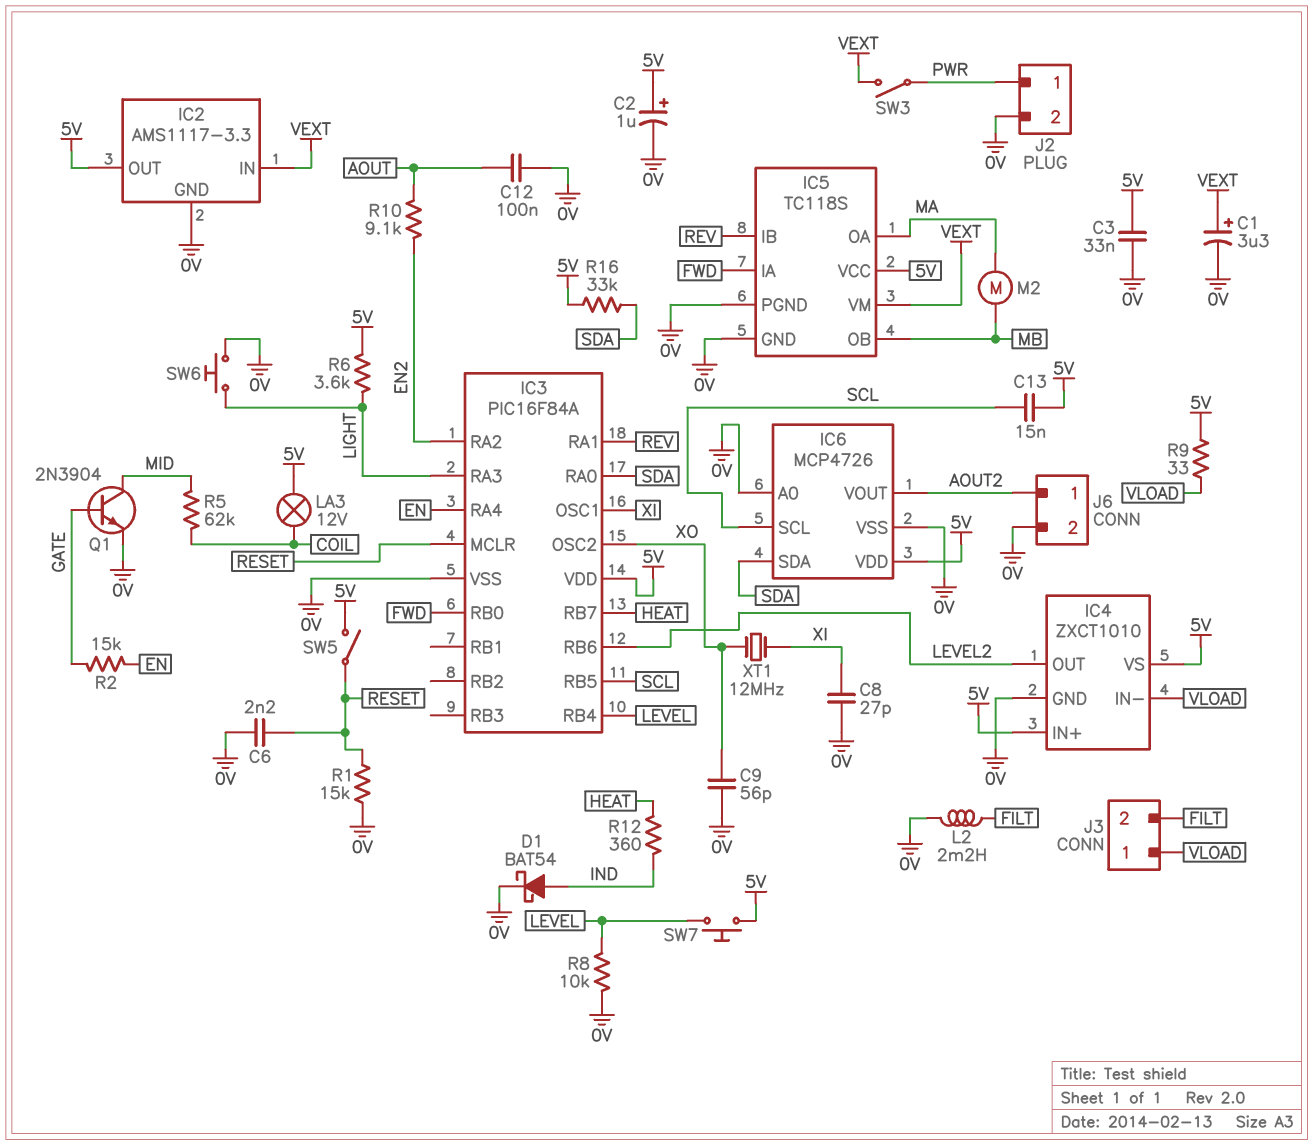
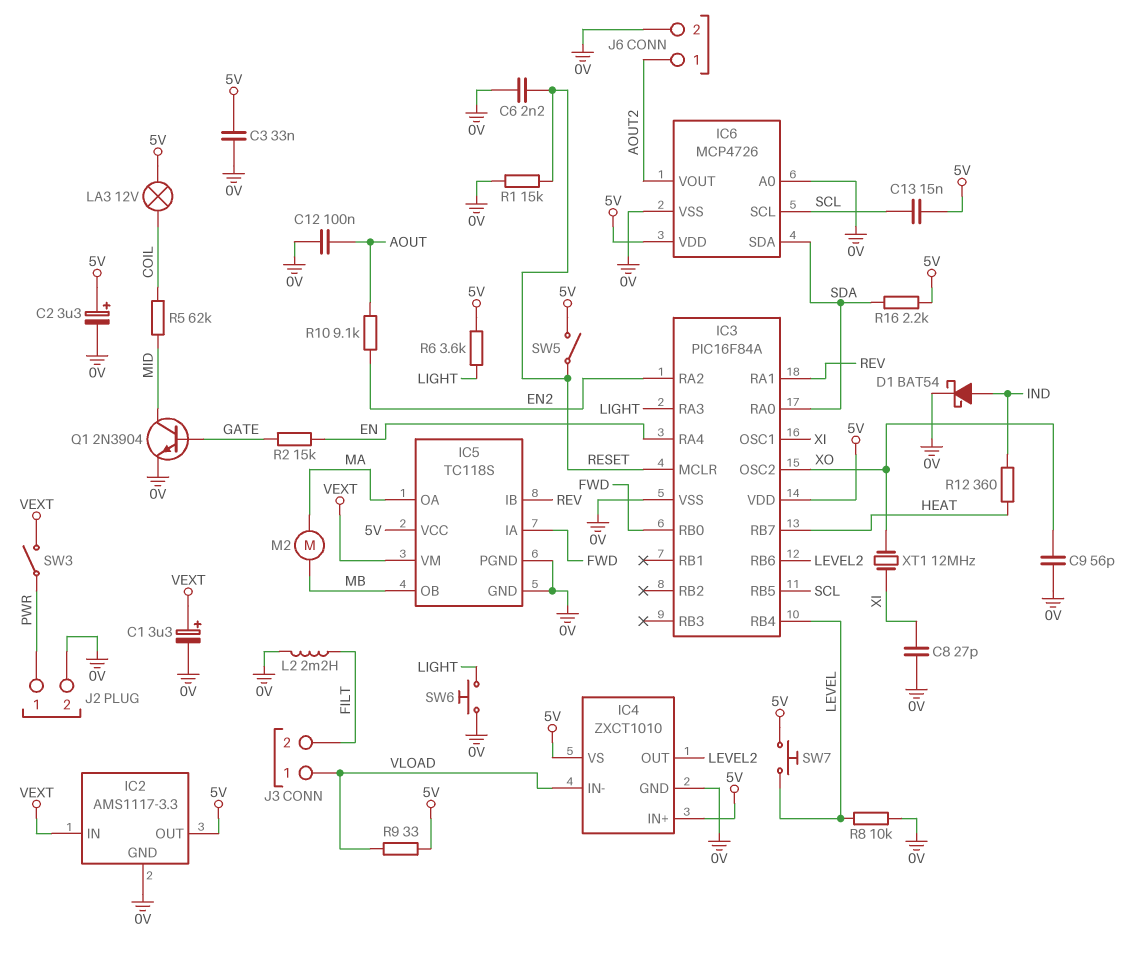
C2: 1uF (plus 5V, minus 0V) -> 3.3uF (plus 5V, minus 0V)
R16: 33k (5V, SDA) -> 2.2k (5V, SDA)

